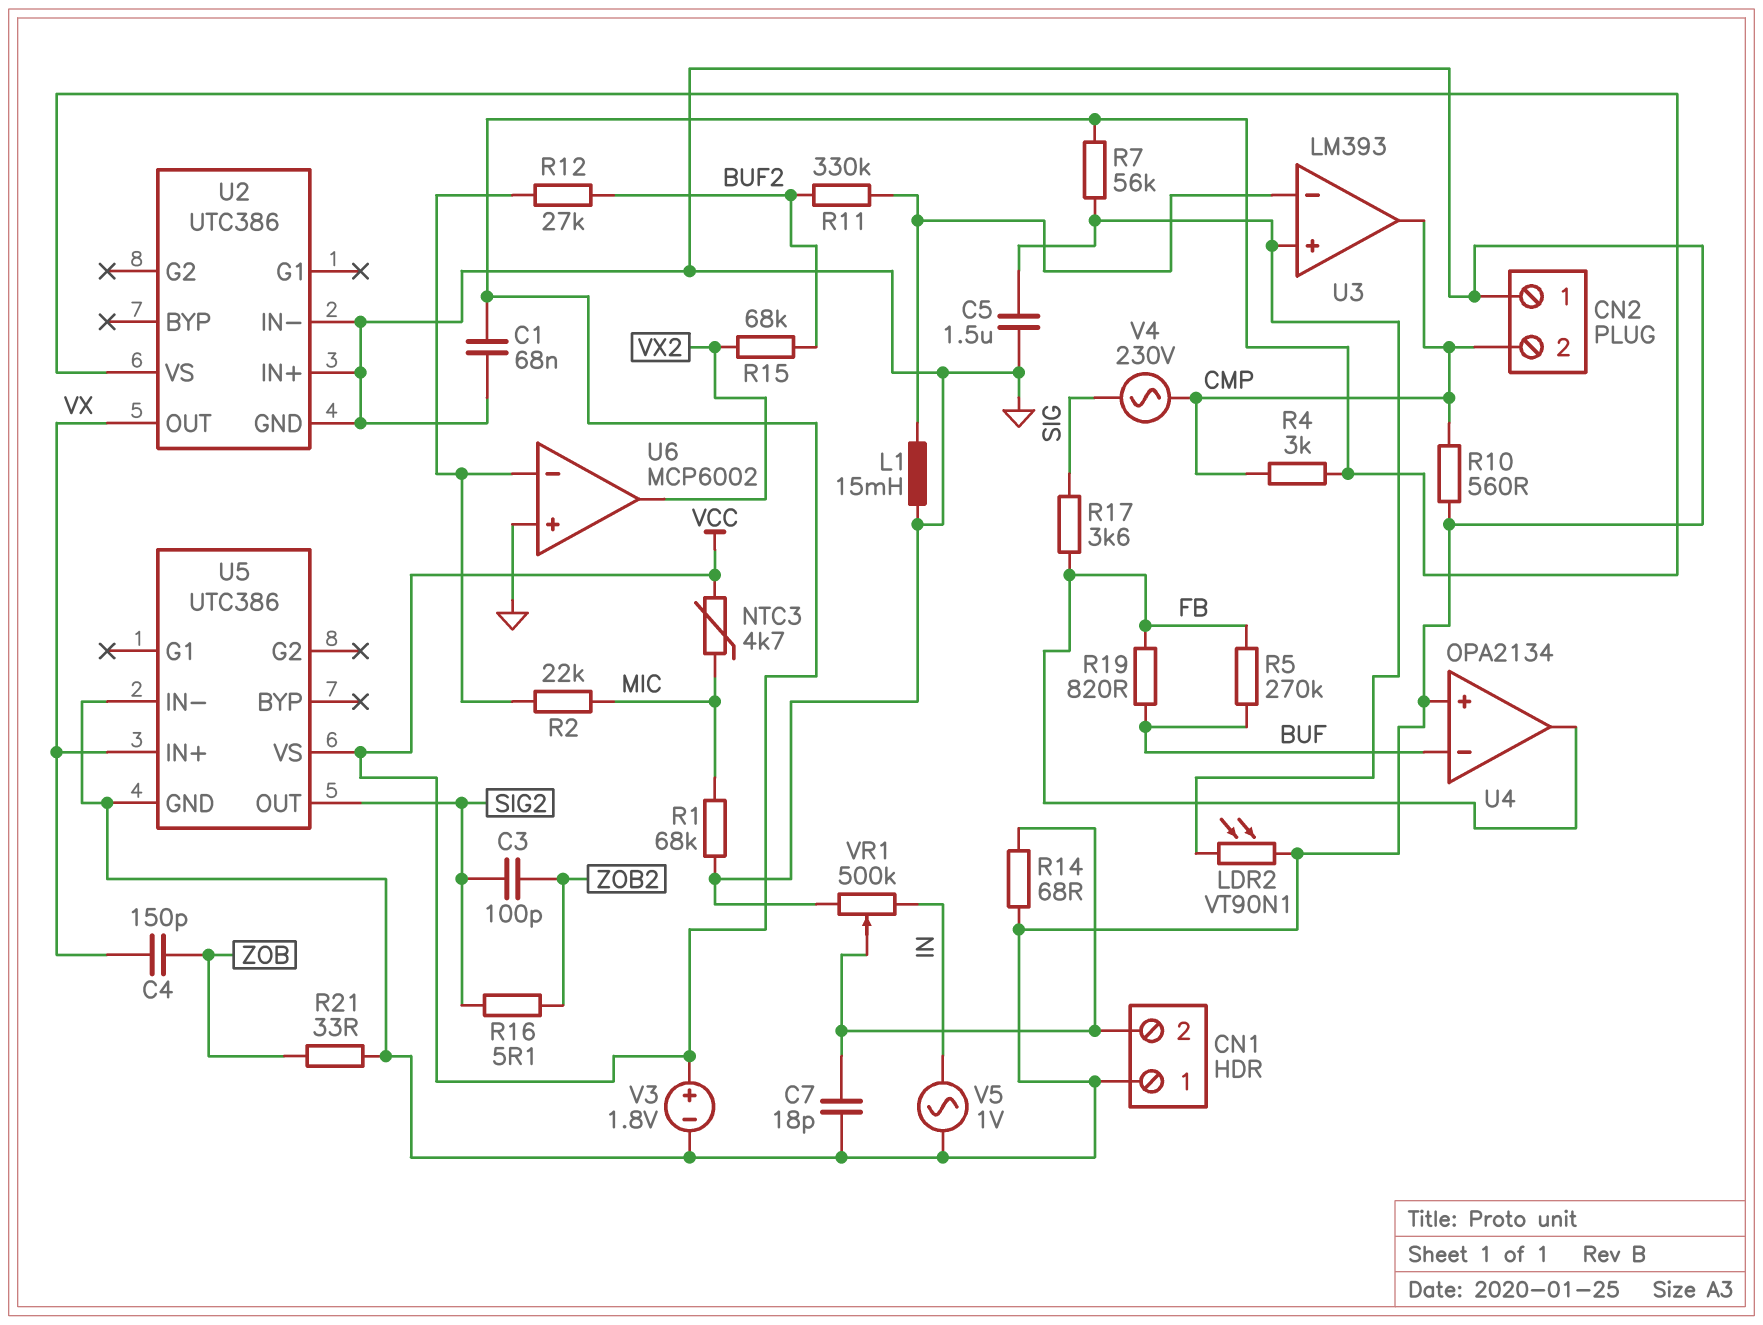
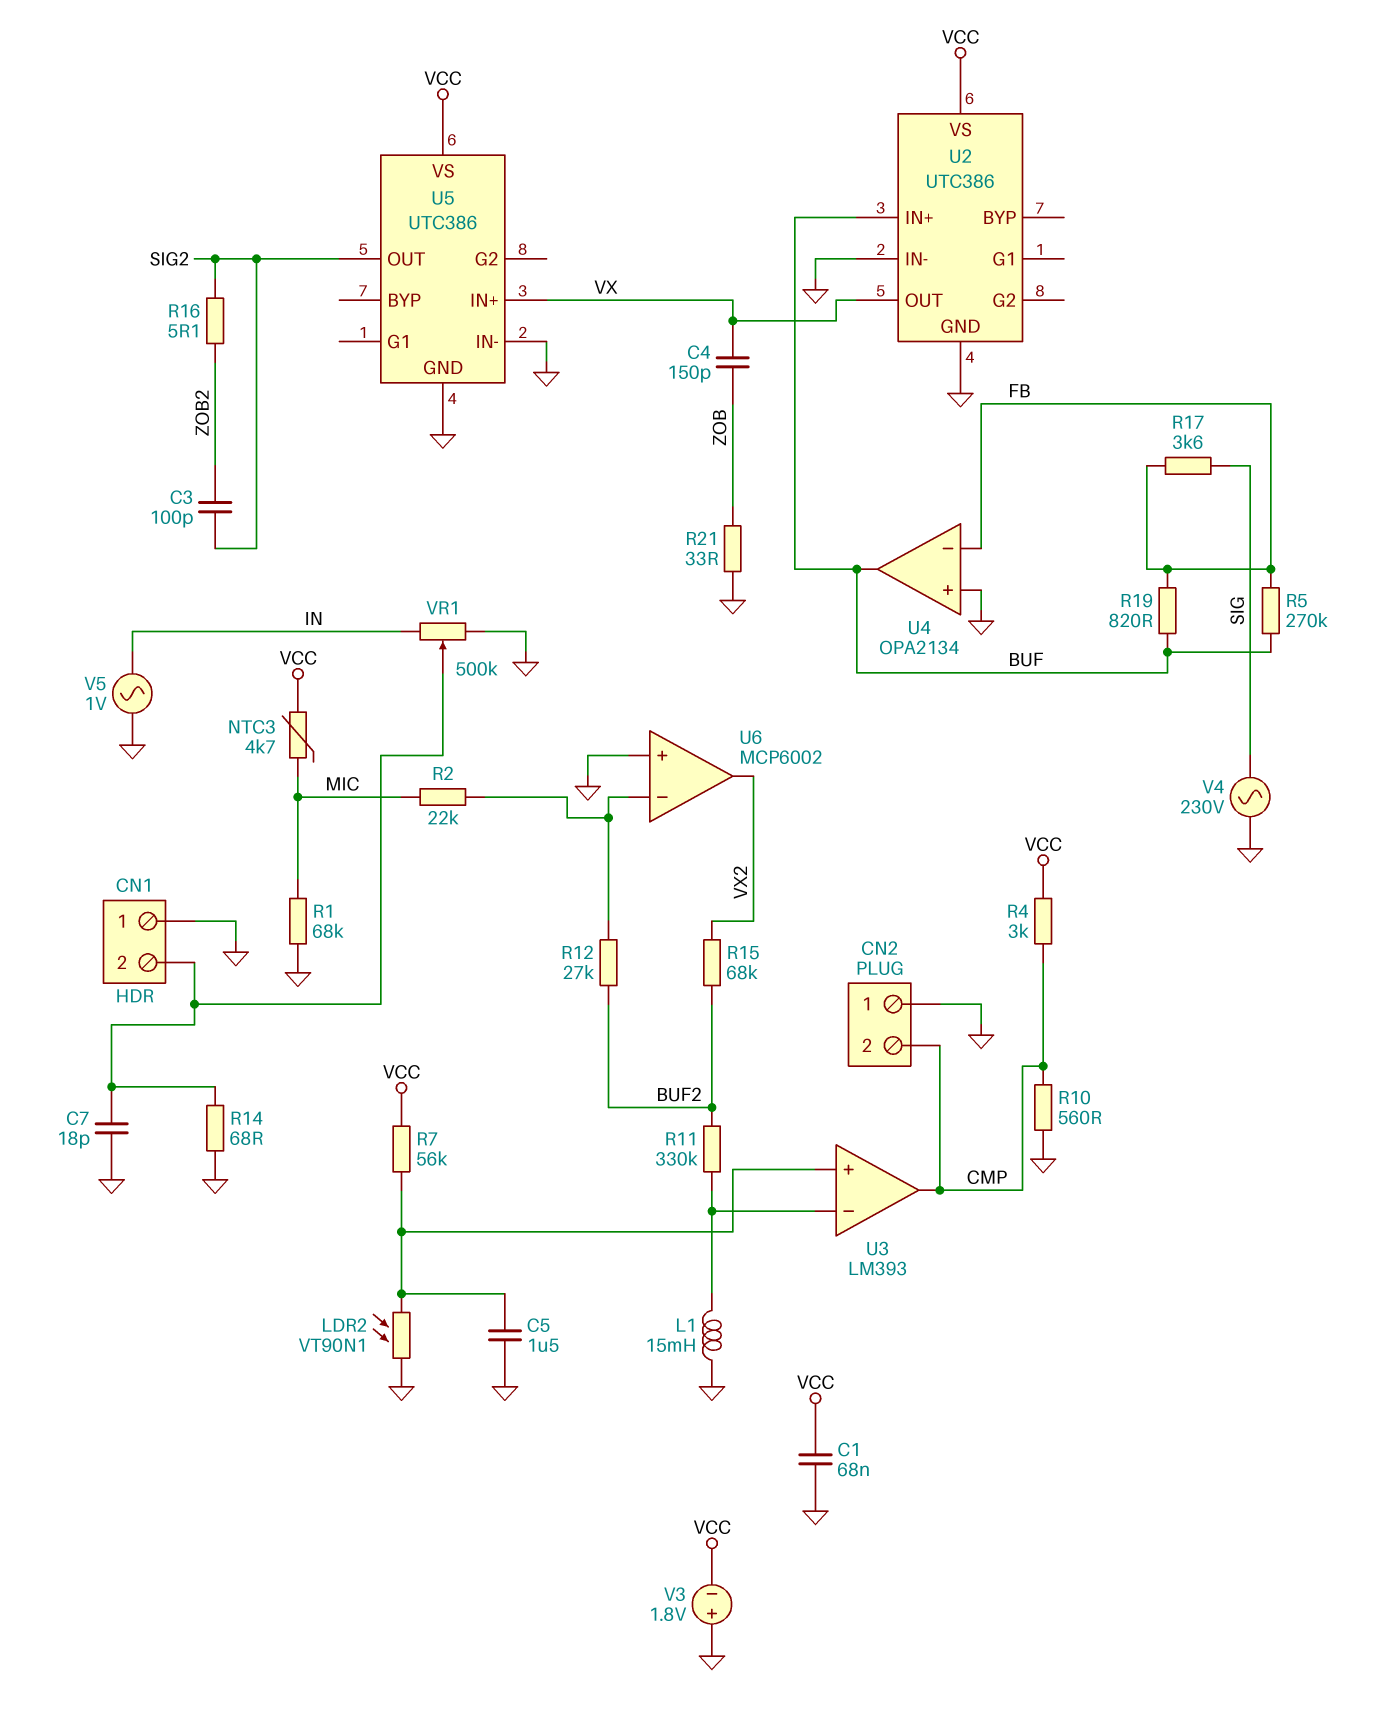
U2 pin IN+: GND -> BUF
U4 pin in-: BUF -> FB
U4 pin out: FB -> BUF
V3: 1.8V (plus VCC, minus GND) -> 1.8V (plus GND, minus VCC)
V4: AC 230V (CMP, SIG) -> AC 230V (GND, SIG)

